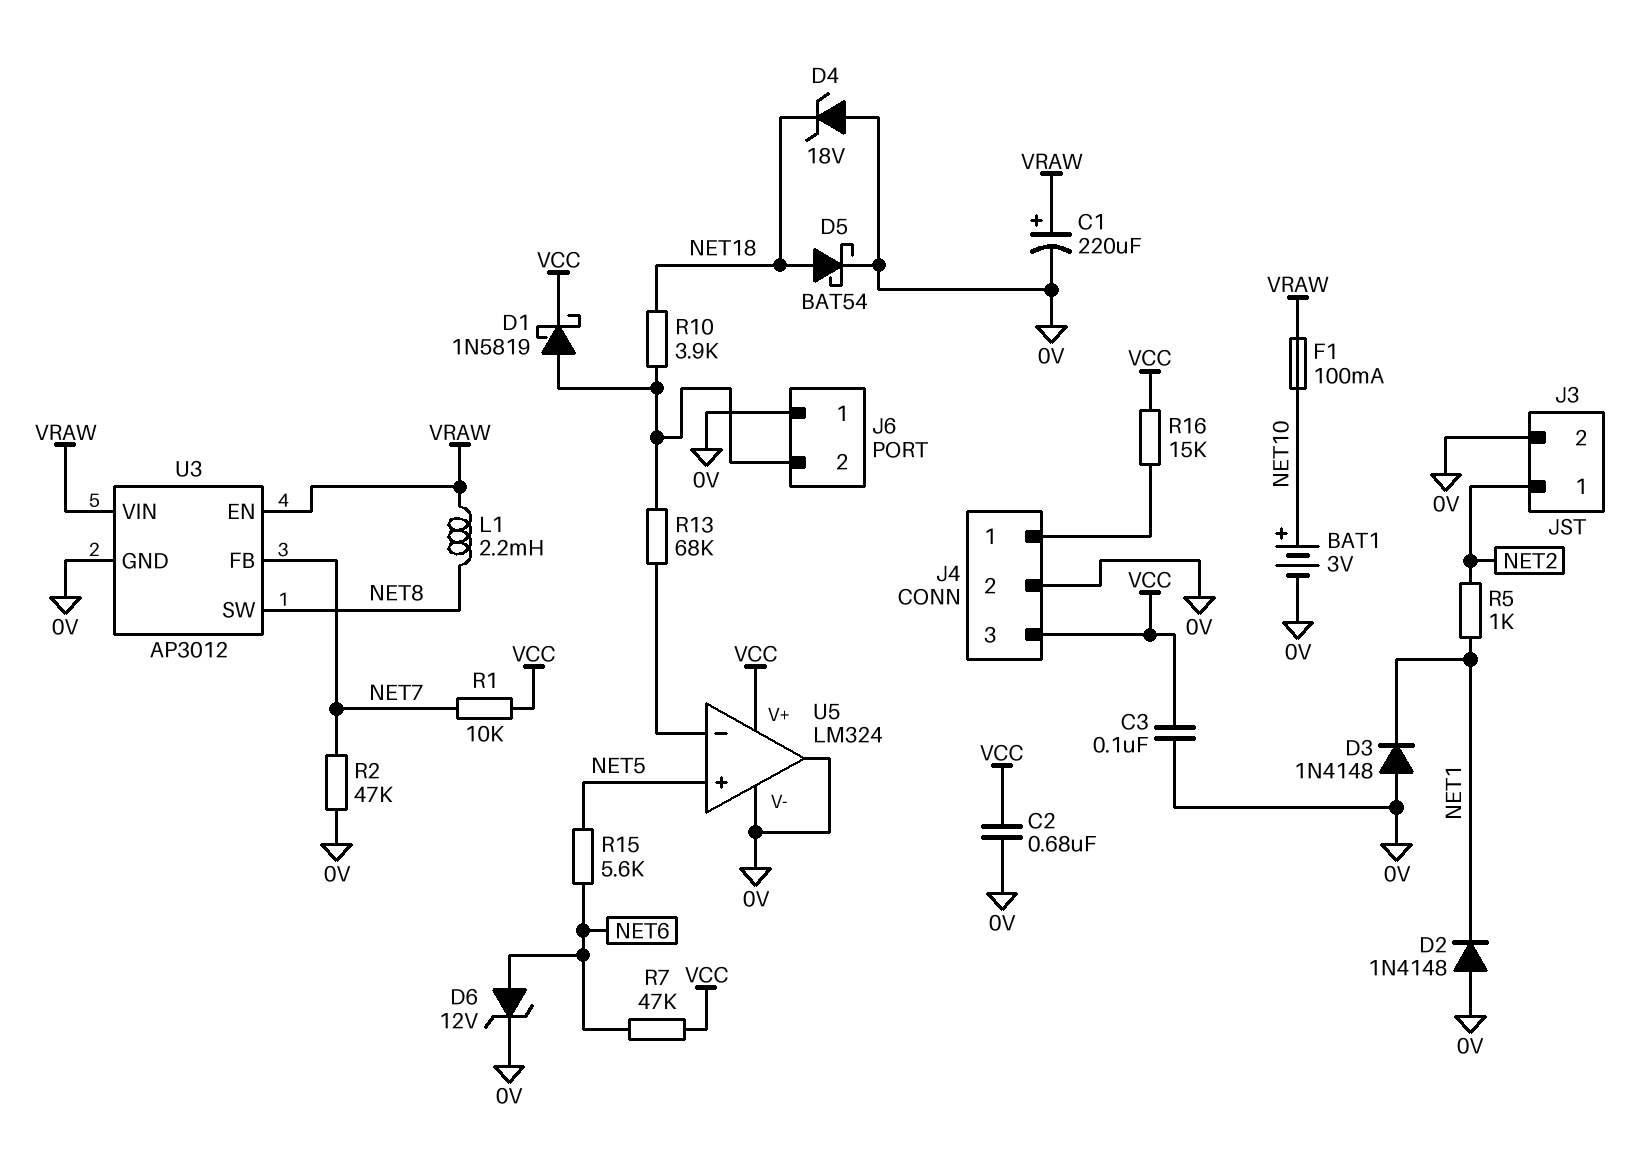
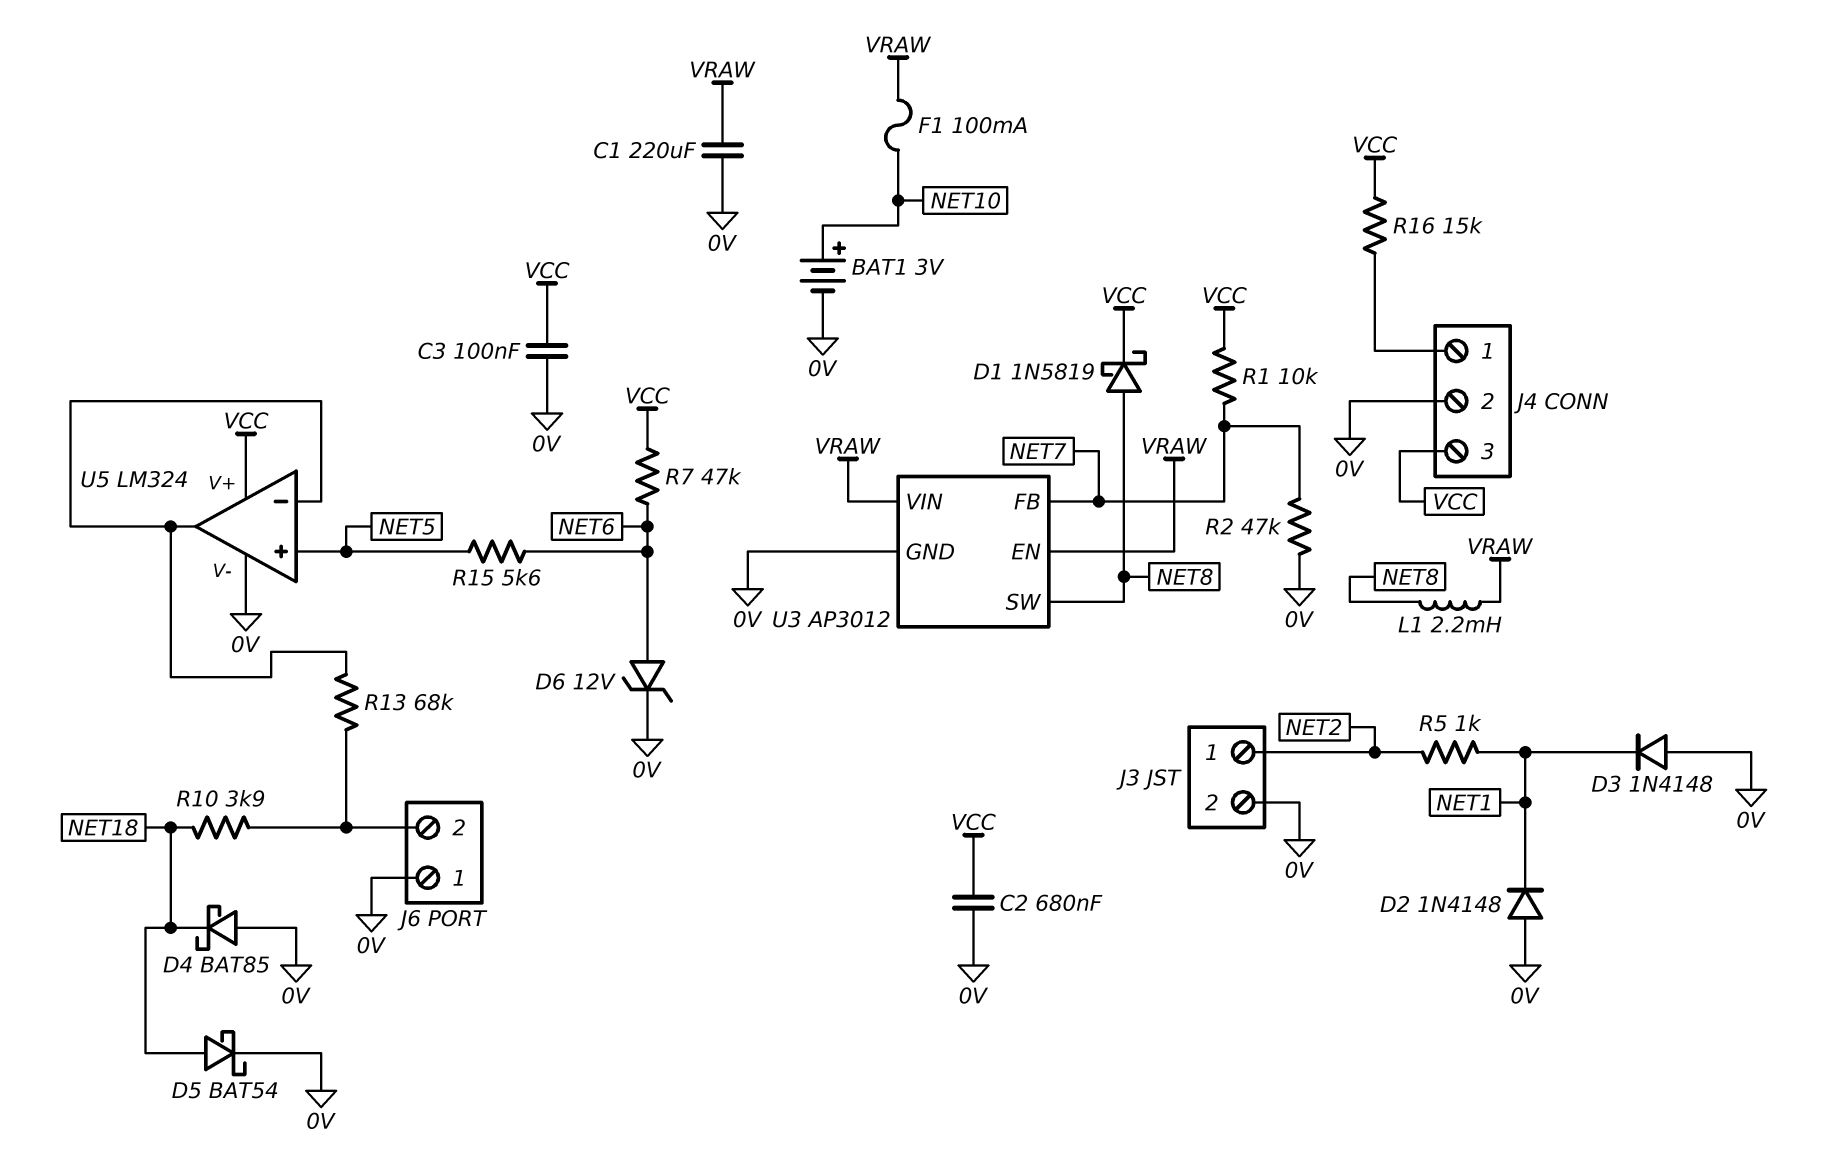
C1: 220uF (plus VRAW, minus 0V) -> 220uF (0V, VRAW)
D1: schottky 1N5819 (A J6/2, K VCC) -> schottky 1N5819 (A NET8, K VCC)
D4: zener 18V (A 0V, K NET18) -> schottky BAT85 (A 0V, K NET18)
U5 pin out: 0V -> U5/in-

